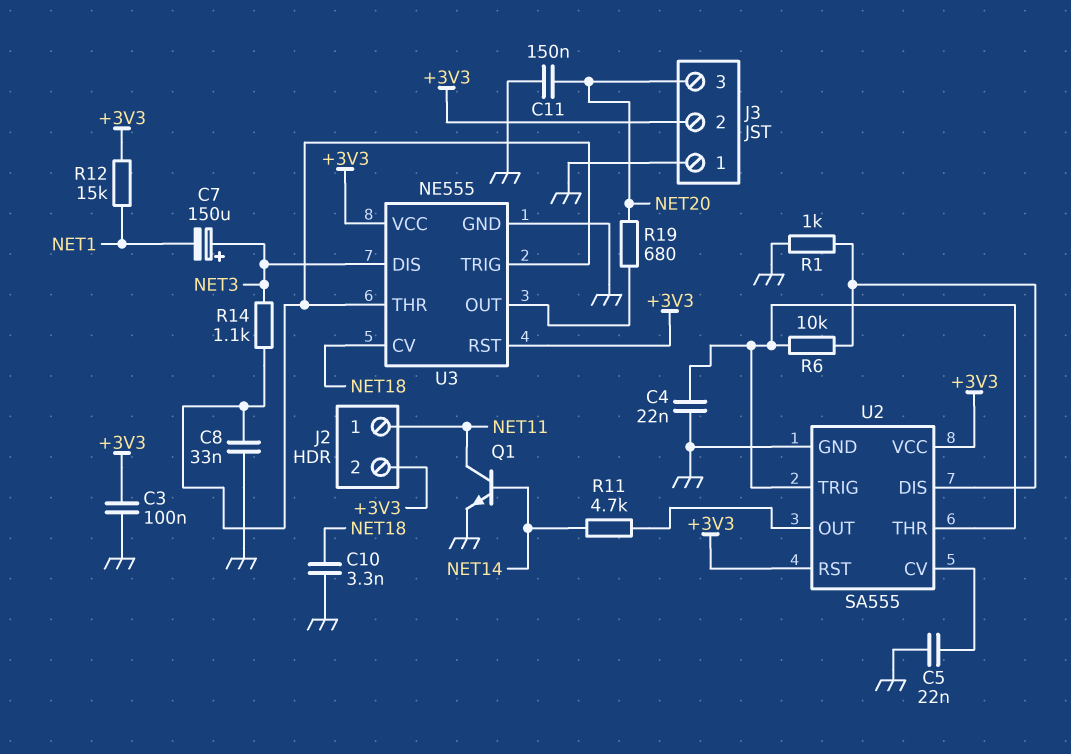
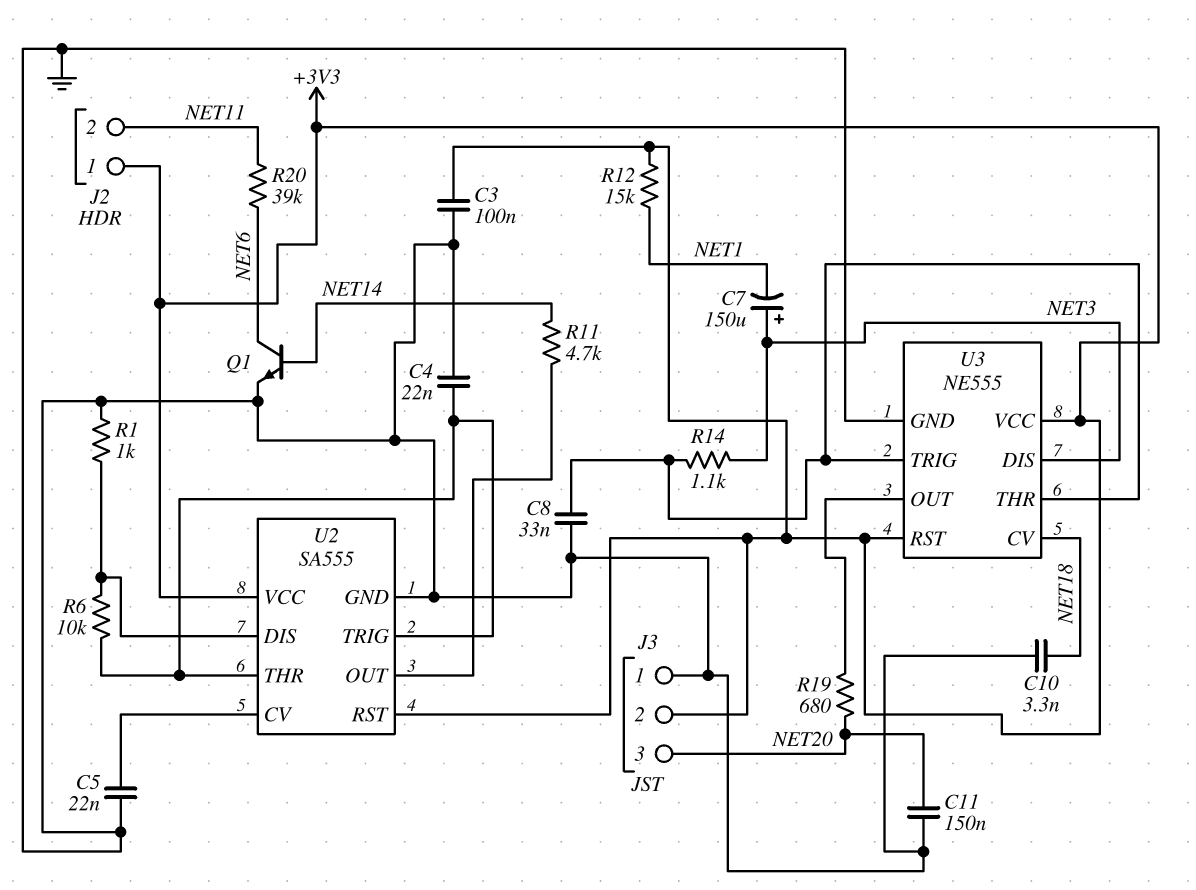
J2 pin 1: NET11 -> +3V3
J2 pin 2: +3V3 -> NET11
Q1: NPN (B NET14, C NET11, E GND) -> NPN (B NET14, C NET6, E GND)
R20: none -> 39k (NET6, NET11)

